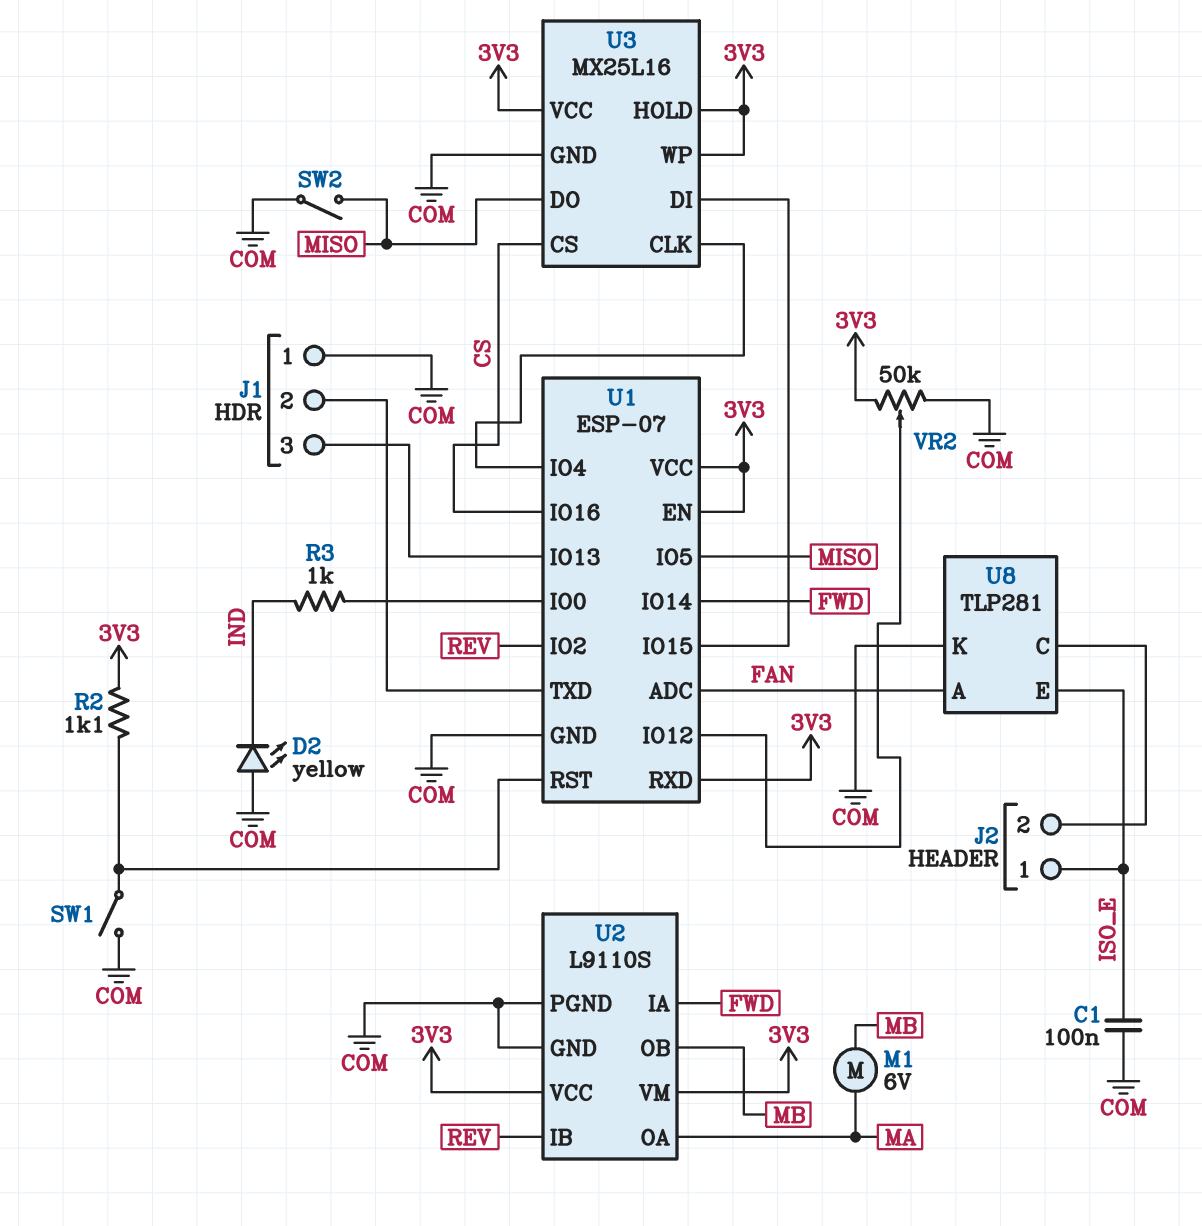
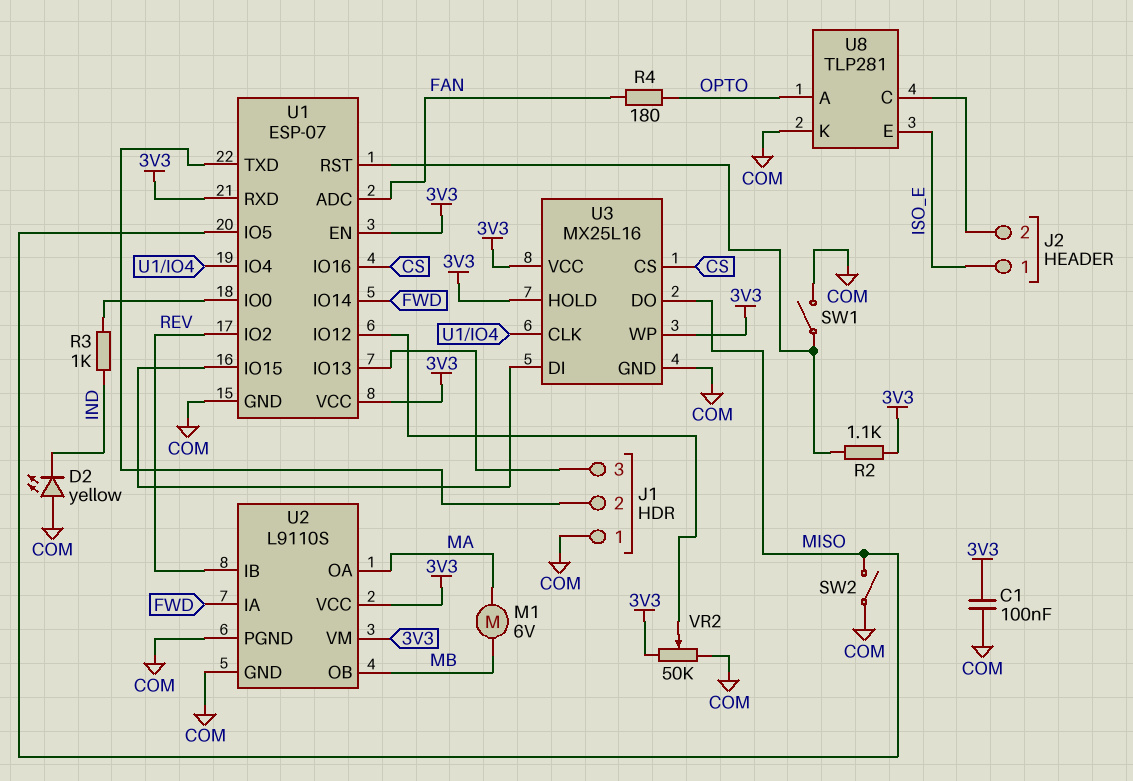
C1: 100nF (COM, ISO_E) -> 100nF (3V3, COM)
R4: none -> 180 (FAN, OPTO)
U8 pin A: FAN -> OPTO

